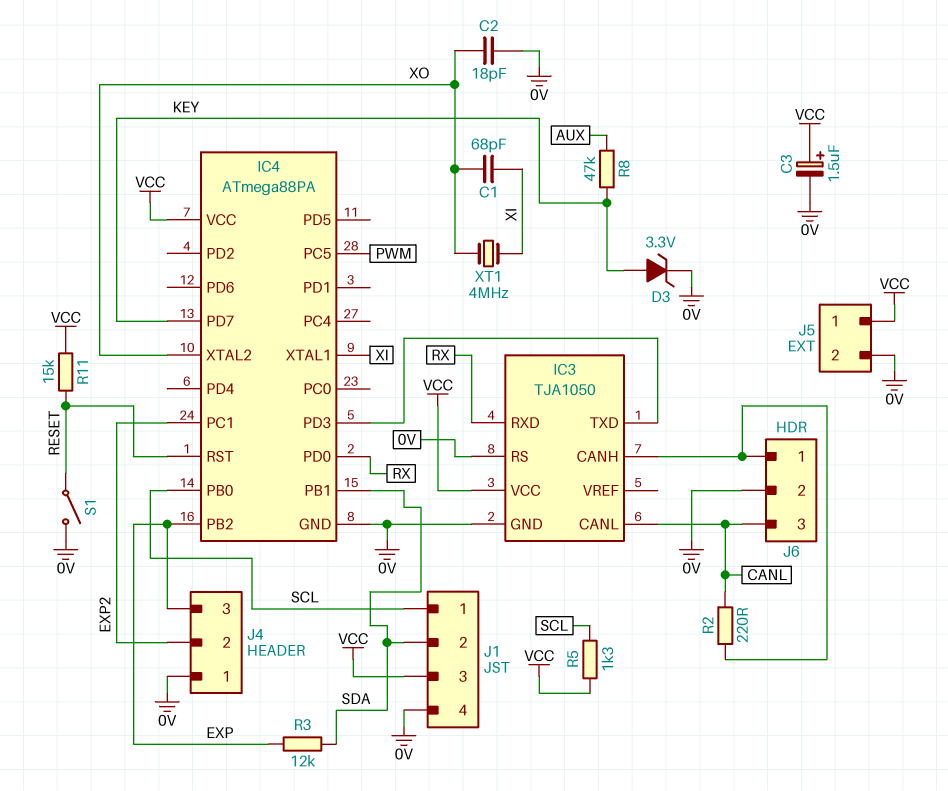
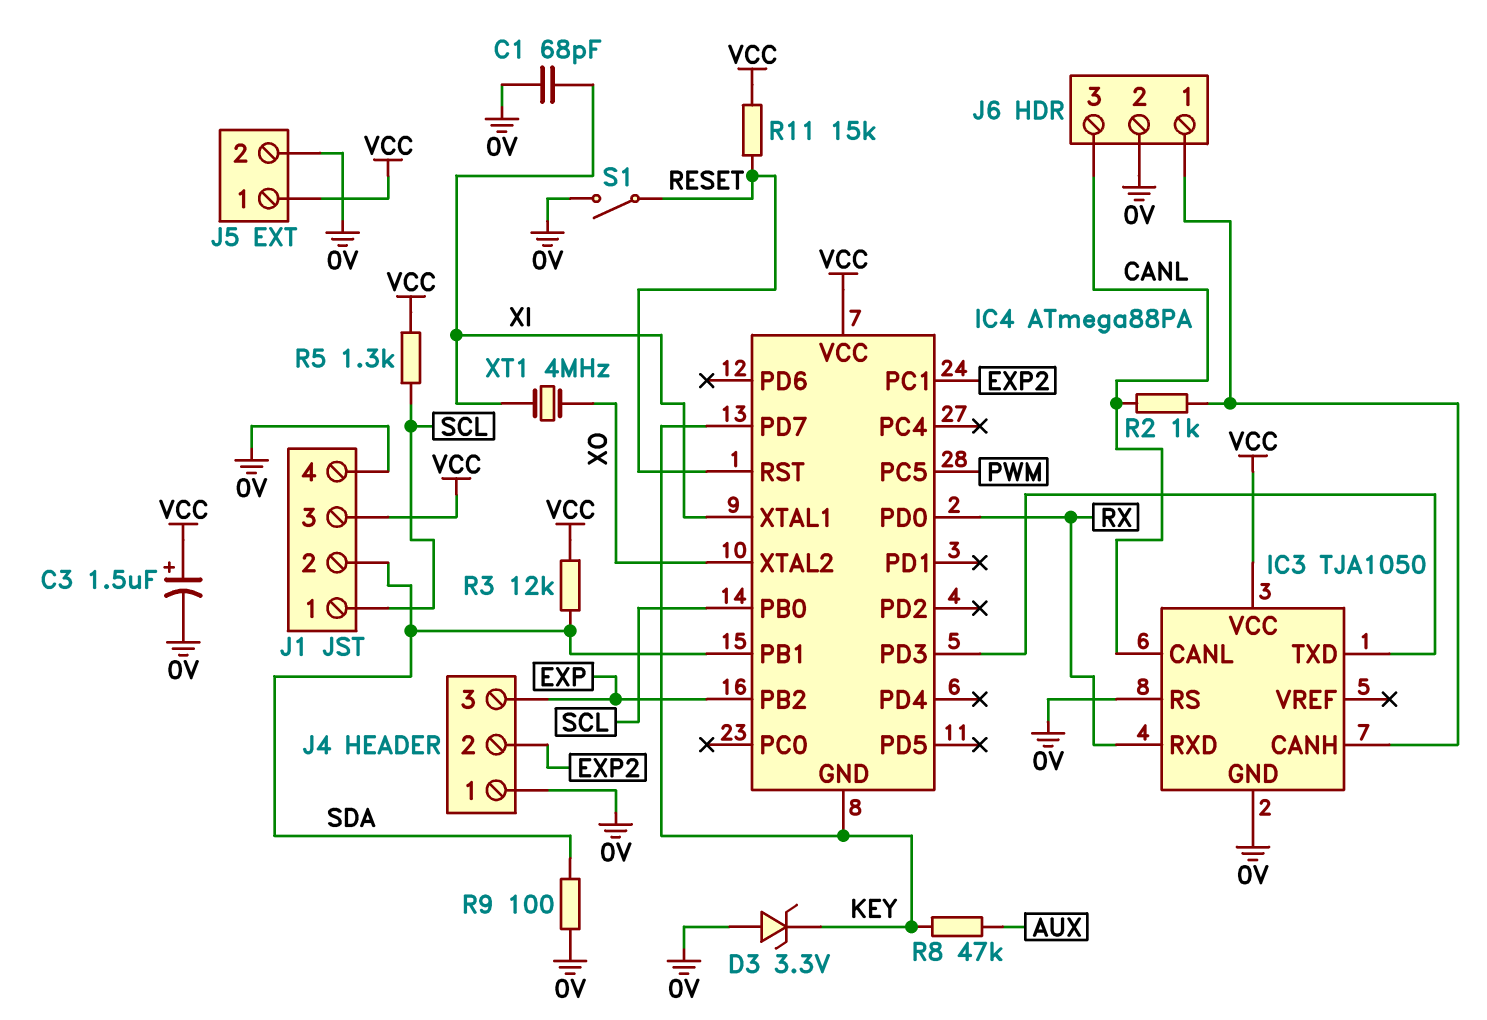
C1: 68pF (XI, XO) -> 68pF (0V, XI)
C2: 18pF (0V, XO) -> none
D3: zener 3.3V (A KEY, K 0V) -> zener 3.3V (A 0V, K KEY)
IC4 pin GND: 0V -> KEY
R2: 220 (CANL, IC3/CANH) -> 1k (CANL, IC3/CANH)
R3: 12k (EXP, SDA) -> 12k (SDA, VCC)
R9: none -> 100 (0V, SDA)

